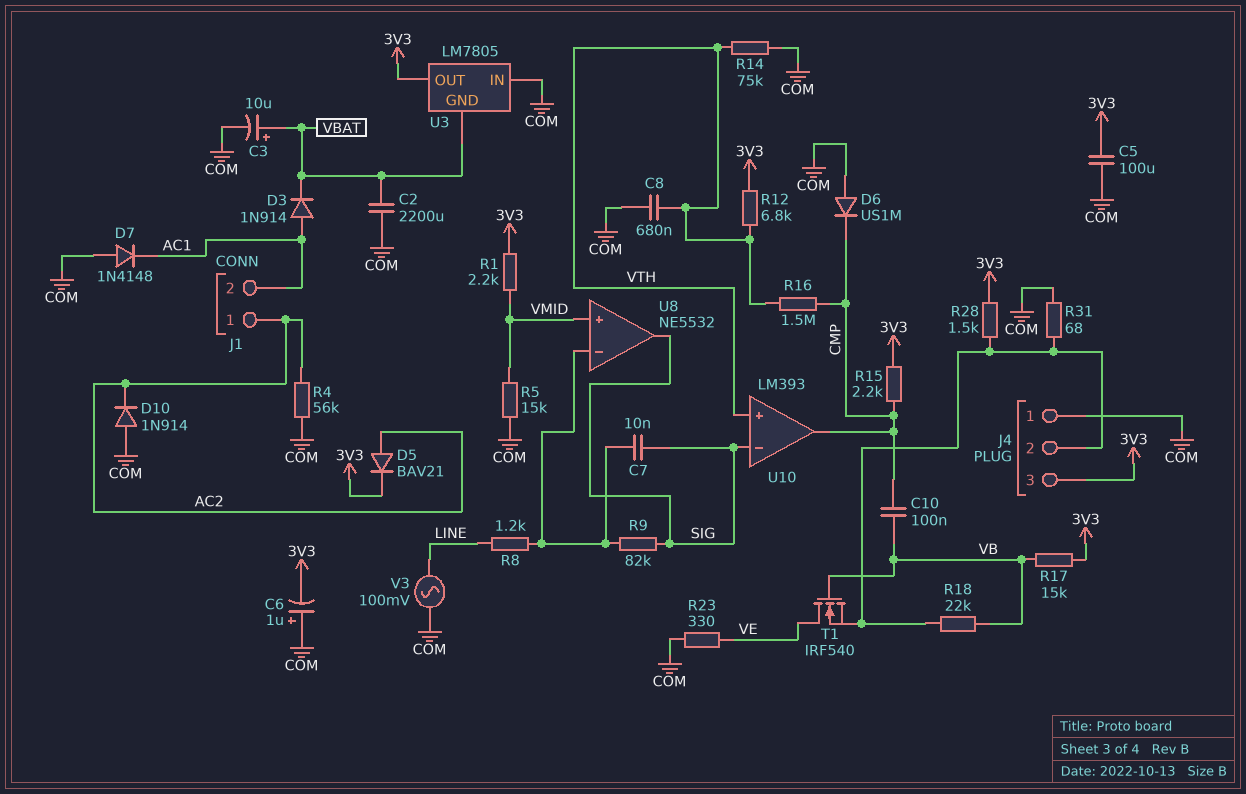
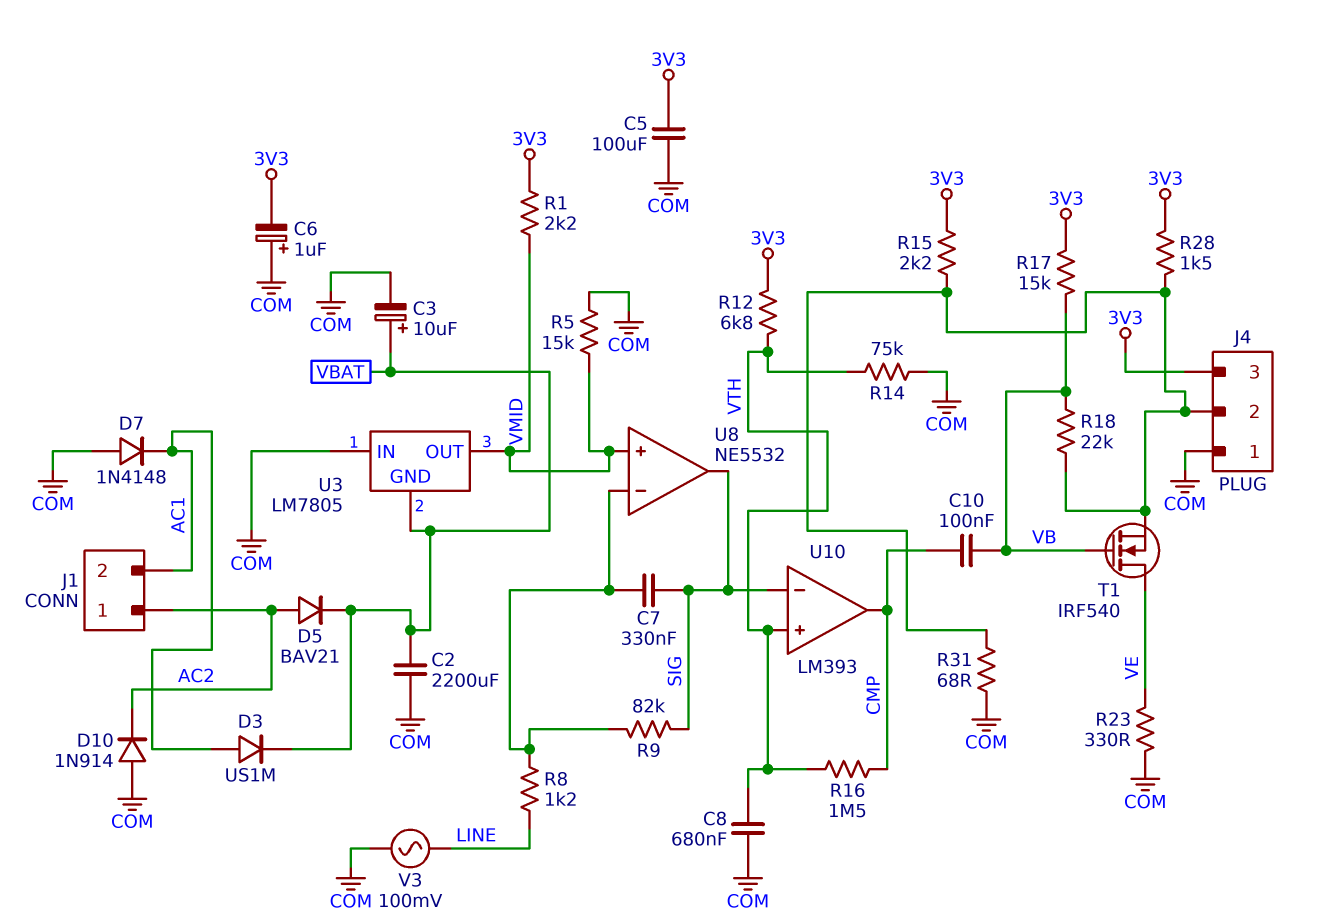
C7: 10nF (SIG, U8/in-) -> 330nF (SIG, U8/in-)
D3: diode 1N914 (A AC1, K VBAT) -> diode US1M (A AC1, K VBAT)
D5: diode BAV21 (A AC2, K 3V3) -> diode BAV21 (A AC2, K VBAT)
D6: diode US1M (A COM, K CMP) -> none
R4: 56k (AC2, COM) -> none
R15: 2.2k (3V3, CMP) -> 2.2k (3V3, J4/2)
U3 pin OUT: 3V3 -> VMID

